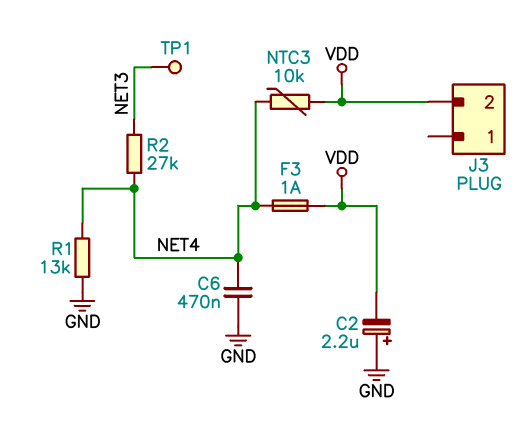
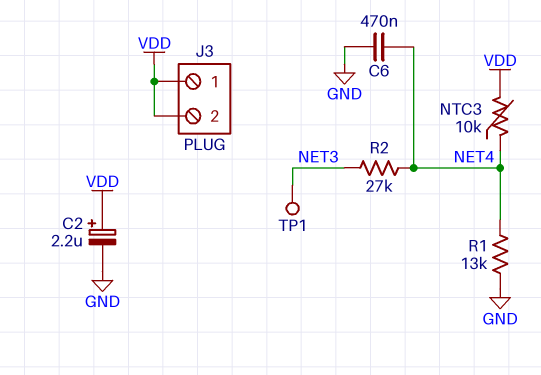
C2: 2.2uF (plus GND, minus VDD) -> 2.2uF (plus VDD, minus GND)
F3: 1A (NET4, VDD) -> none
J3 pin 1: none -> VDD

